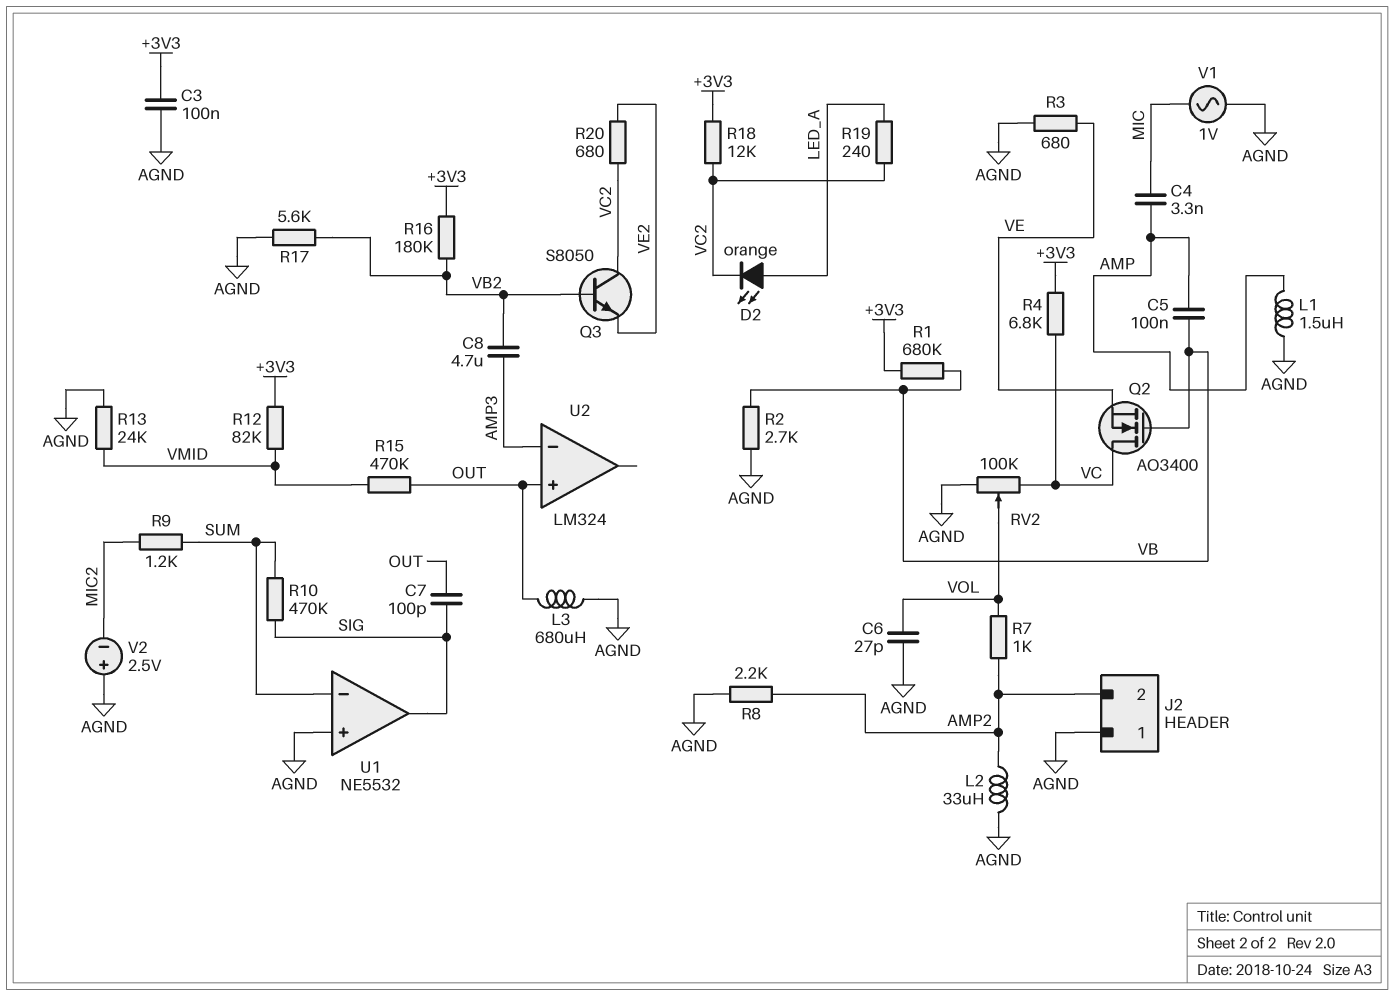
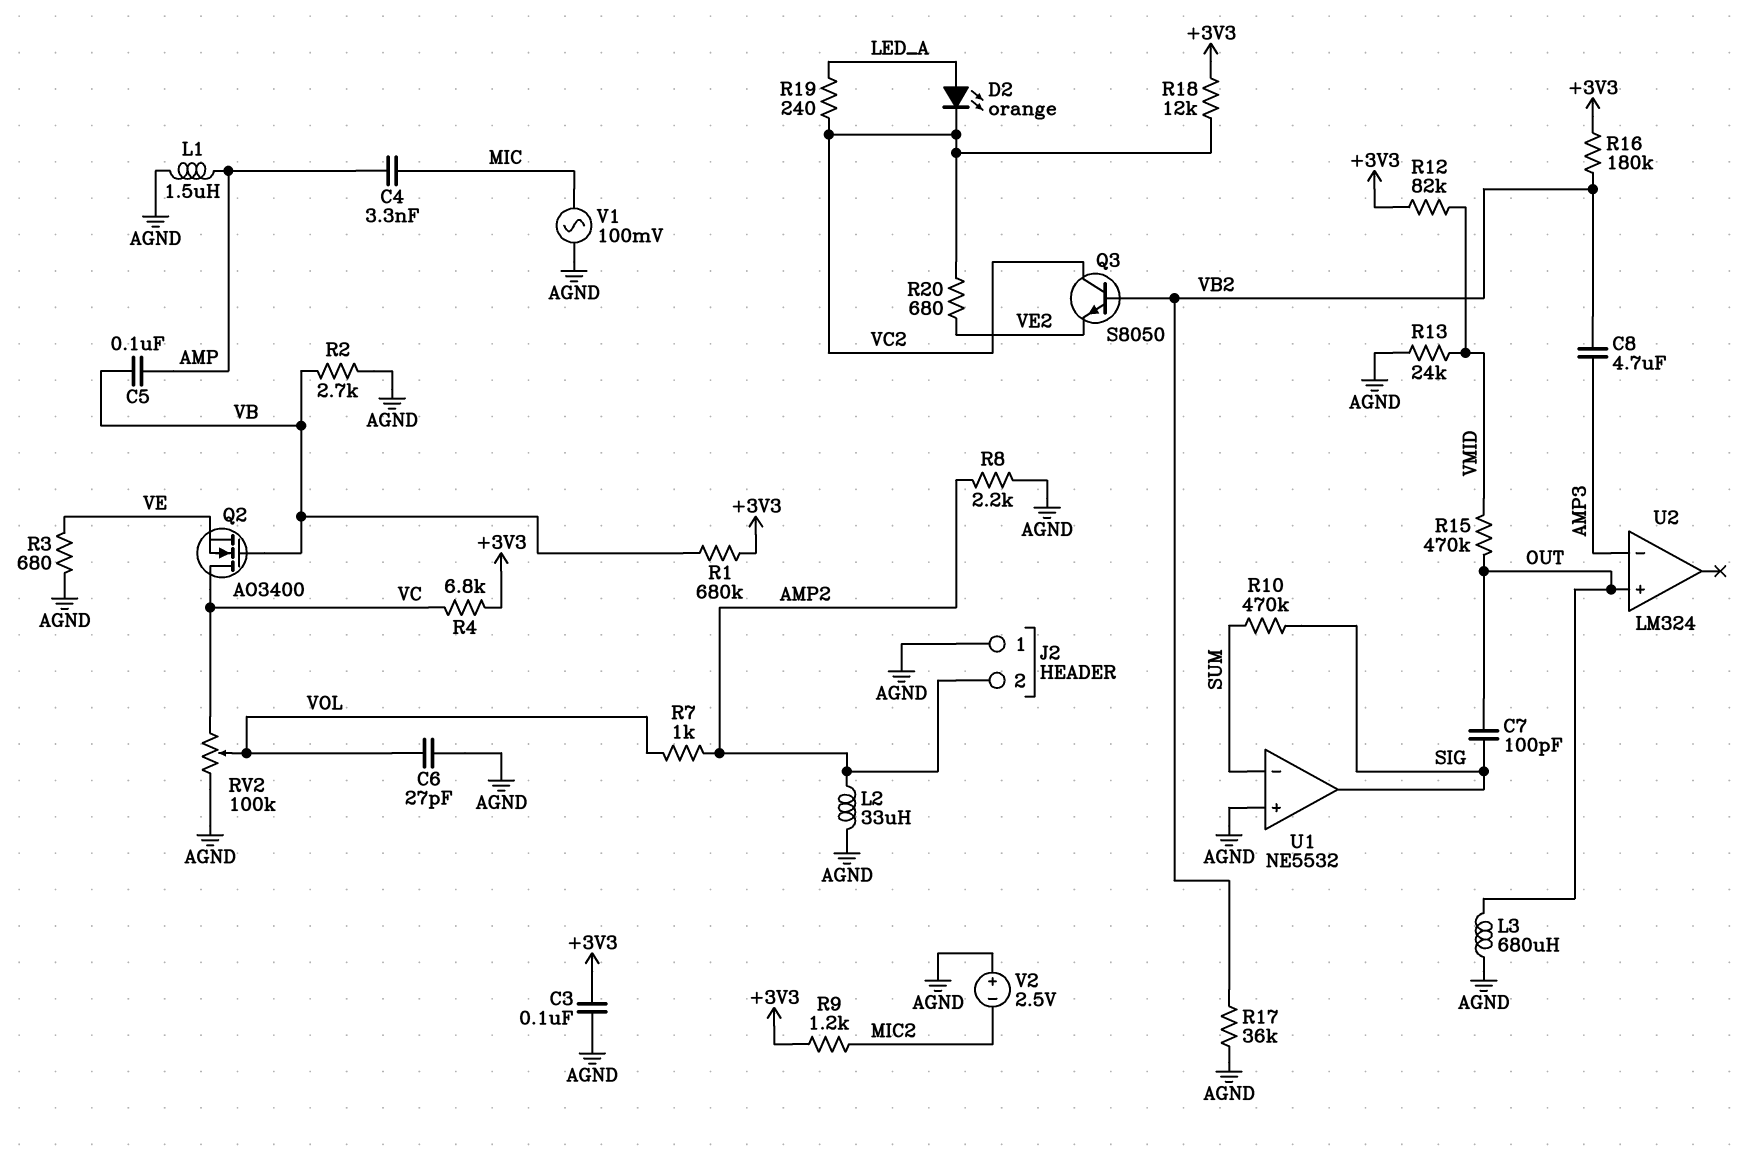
R9: 1.2k (MIC2, SUM) -> 1.2k (+3V3, MIC2)
R17: 5.6k (AGND, VB2) -> 36k (AGND, VB2)
V1: AC 1V (AGND, MIC) -> AC 100mV (AGND, MIC)

